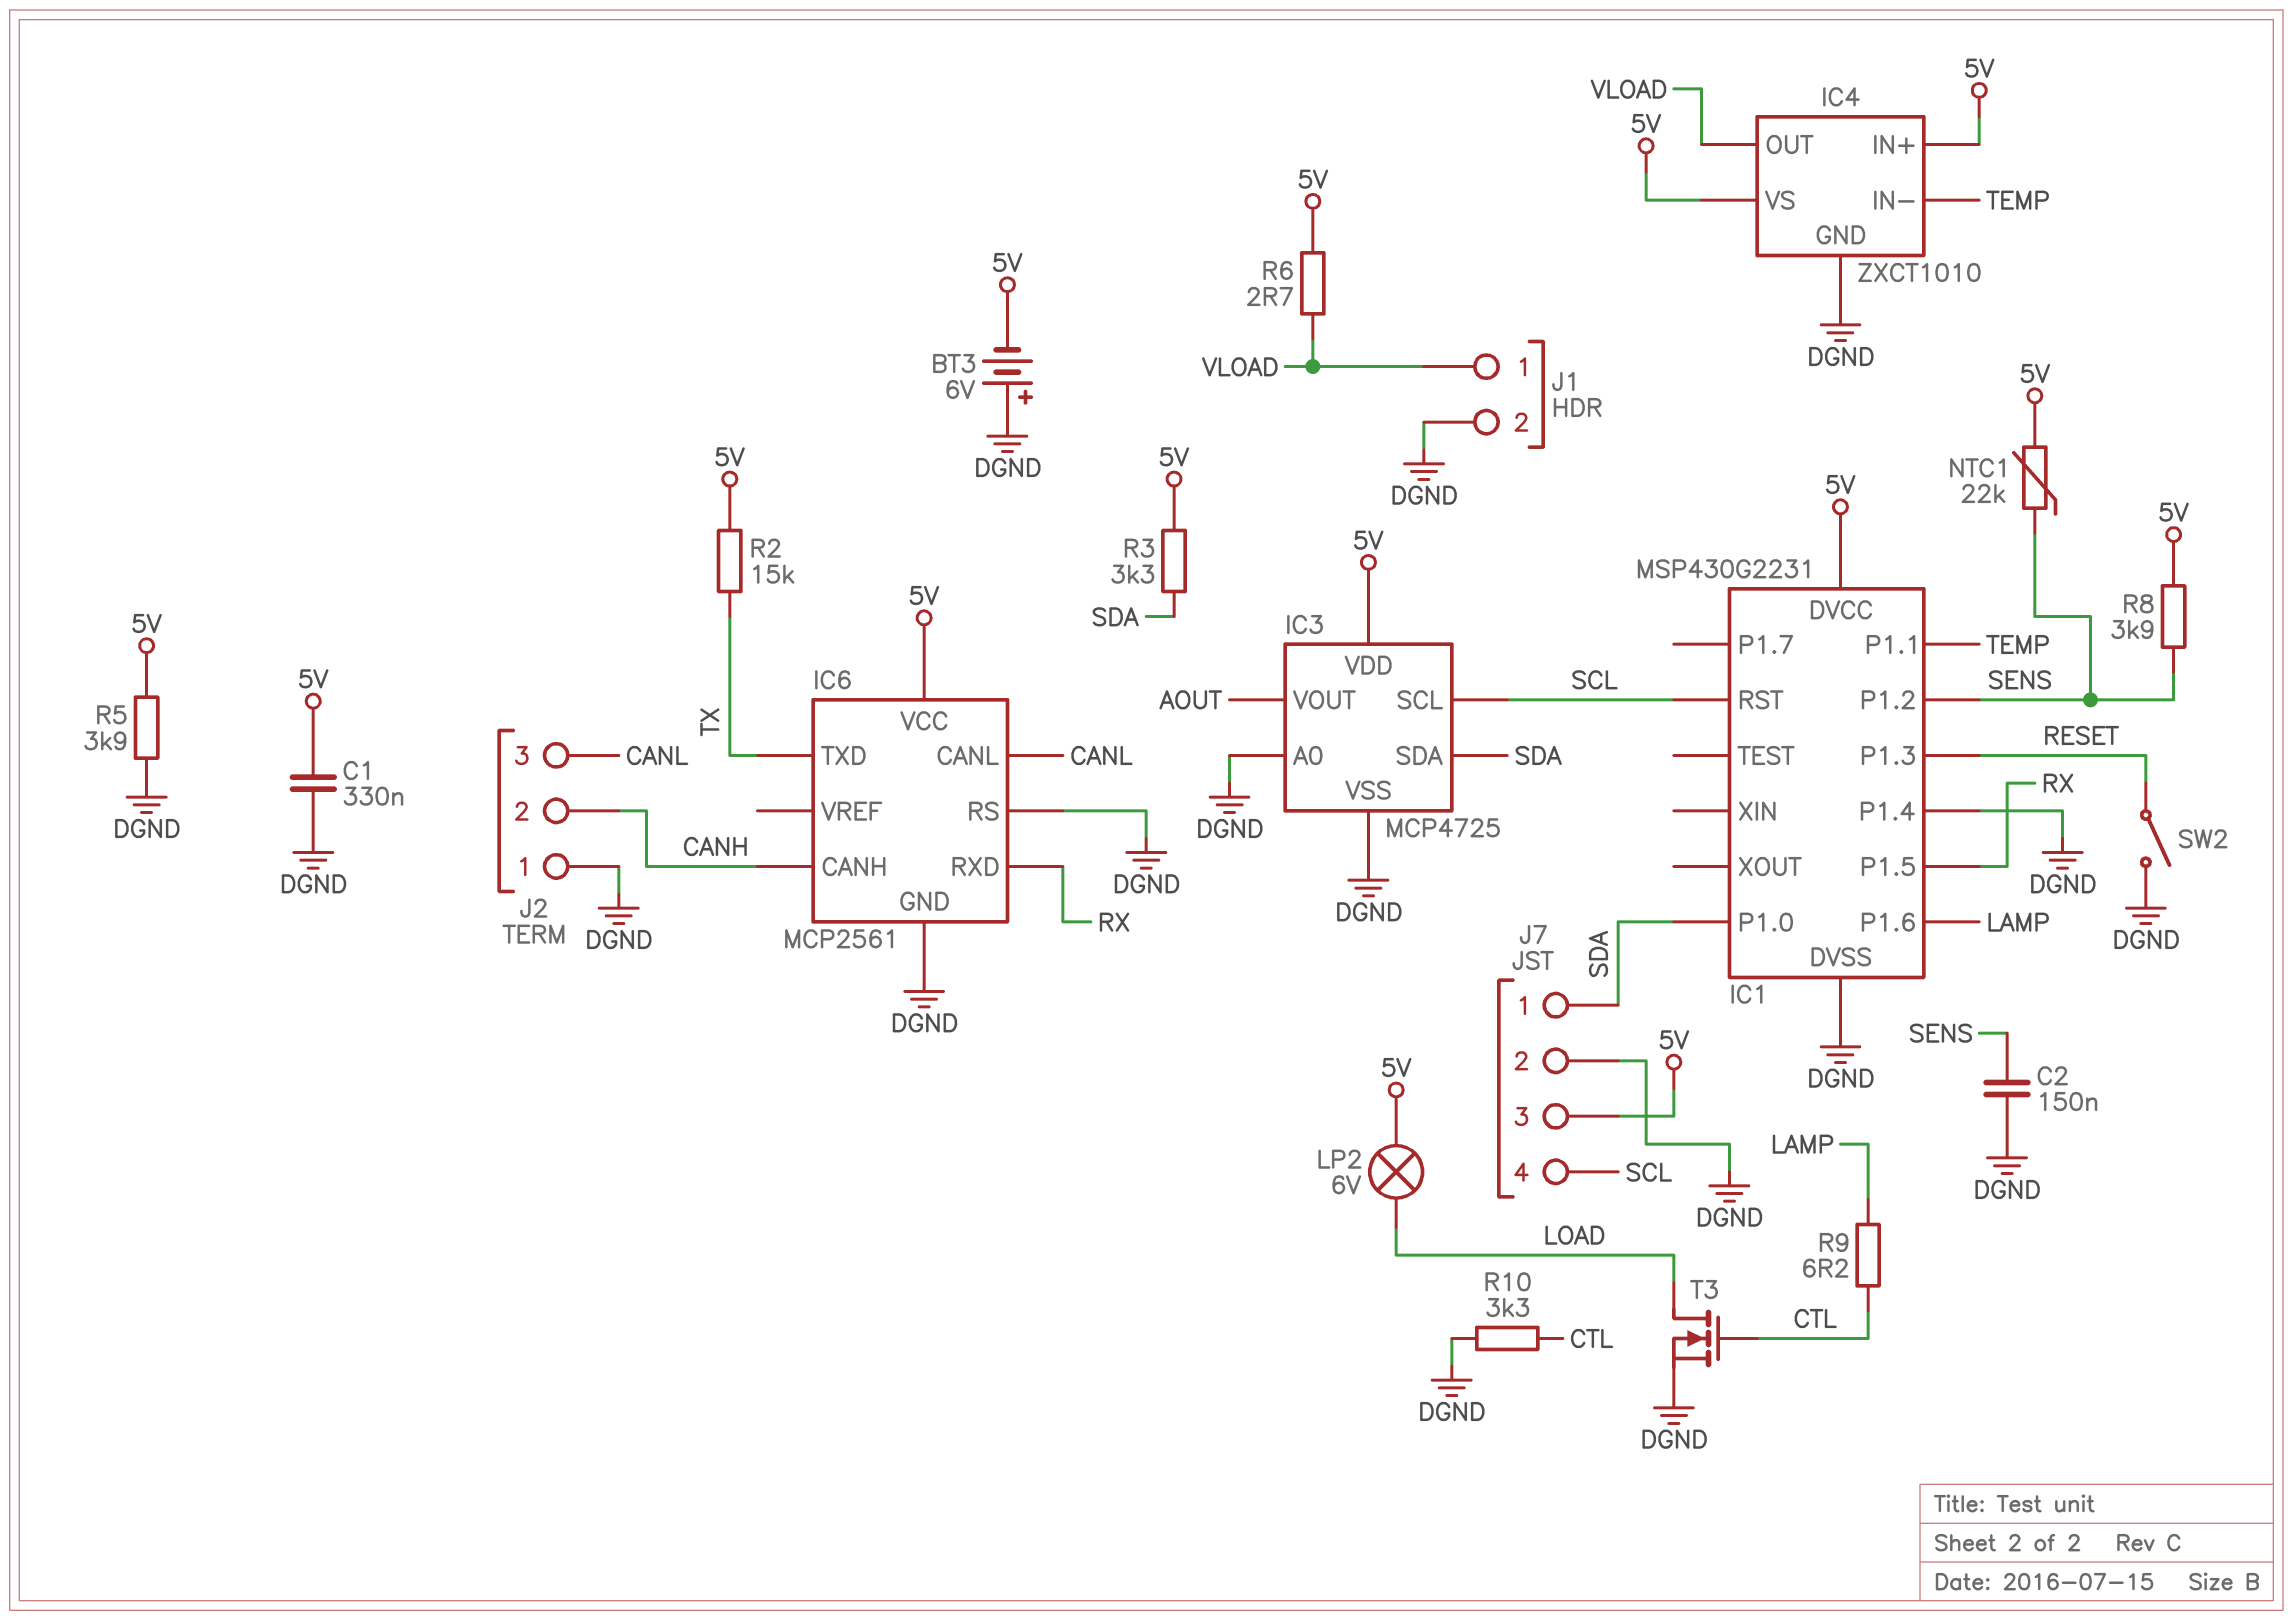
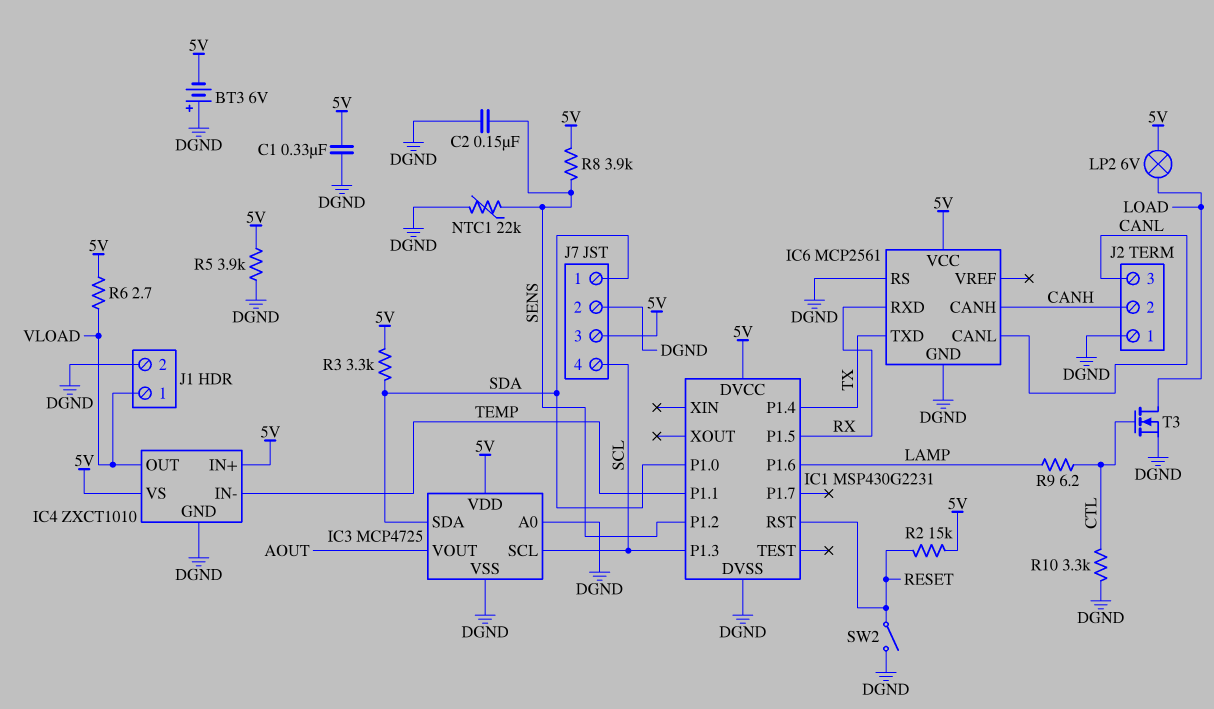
IC1 pin P1.3: RESET -> SCL
IC1 pin P1.4: DGND -> TX
IC1 pin RST: SCL -> RESET
NTC1: 22k (5V, SENS) -> 22k (DGND, SENS)
R2: 15k (5V, TX) -> 15k (5V, RESET)

